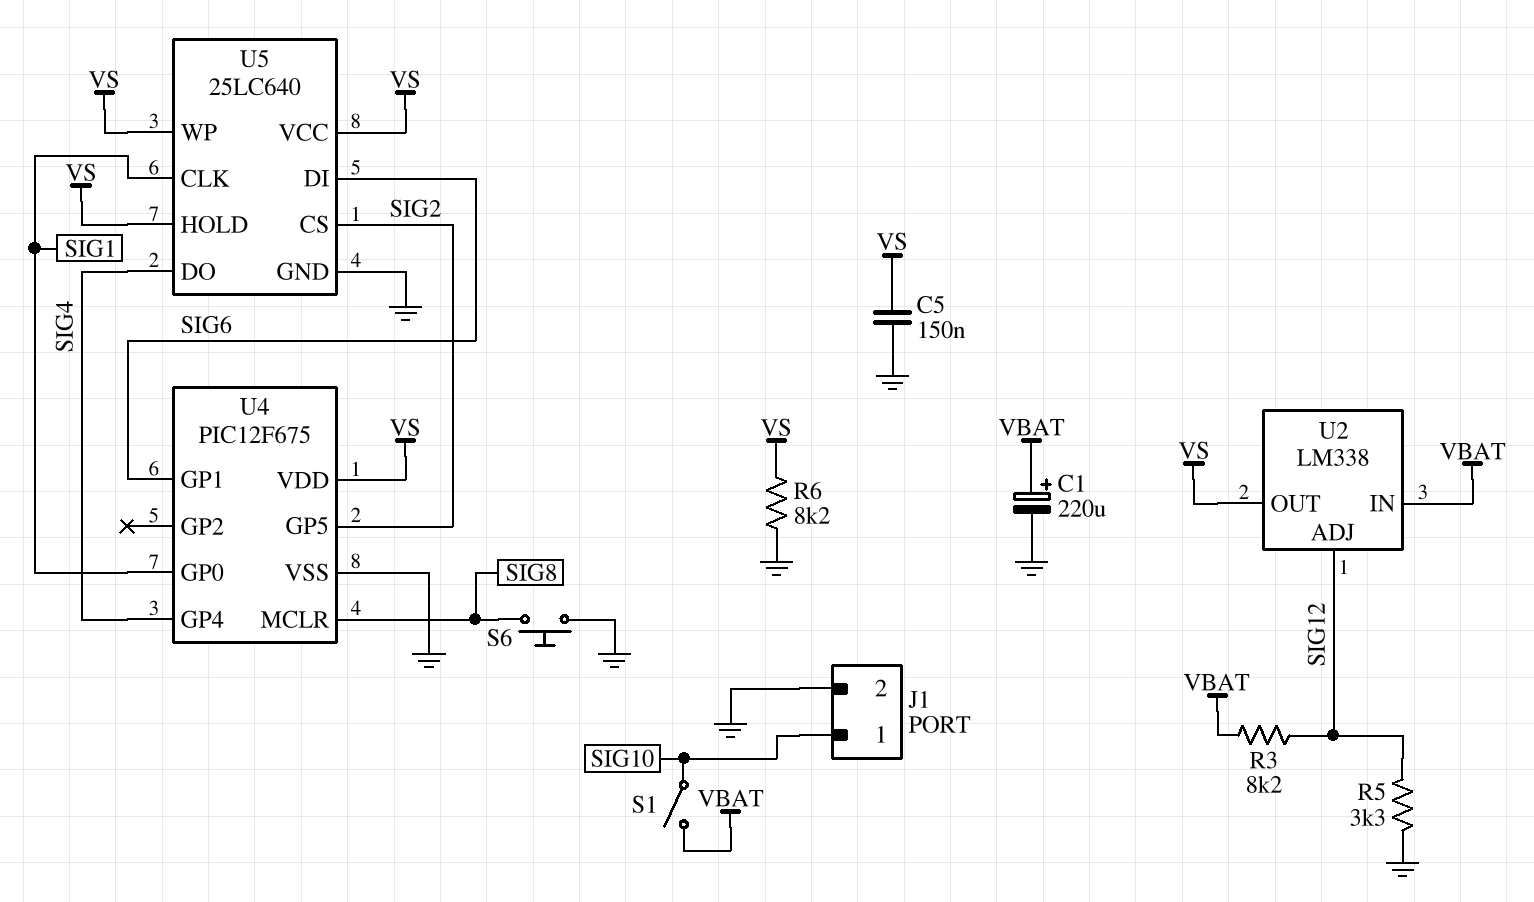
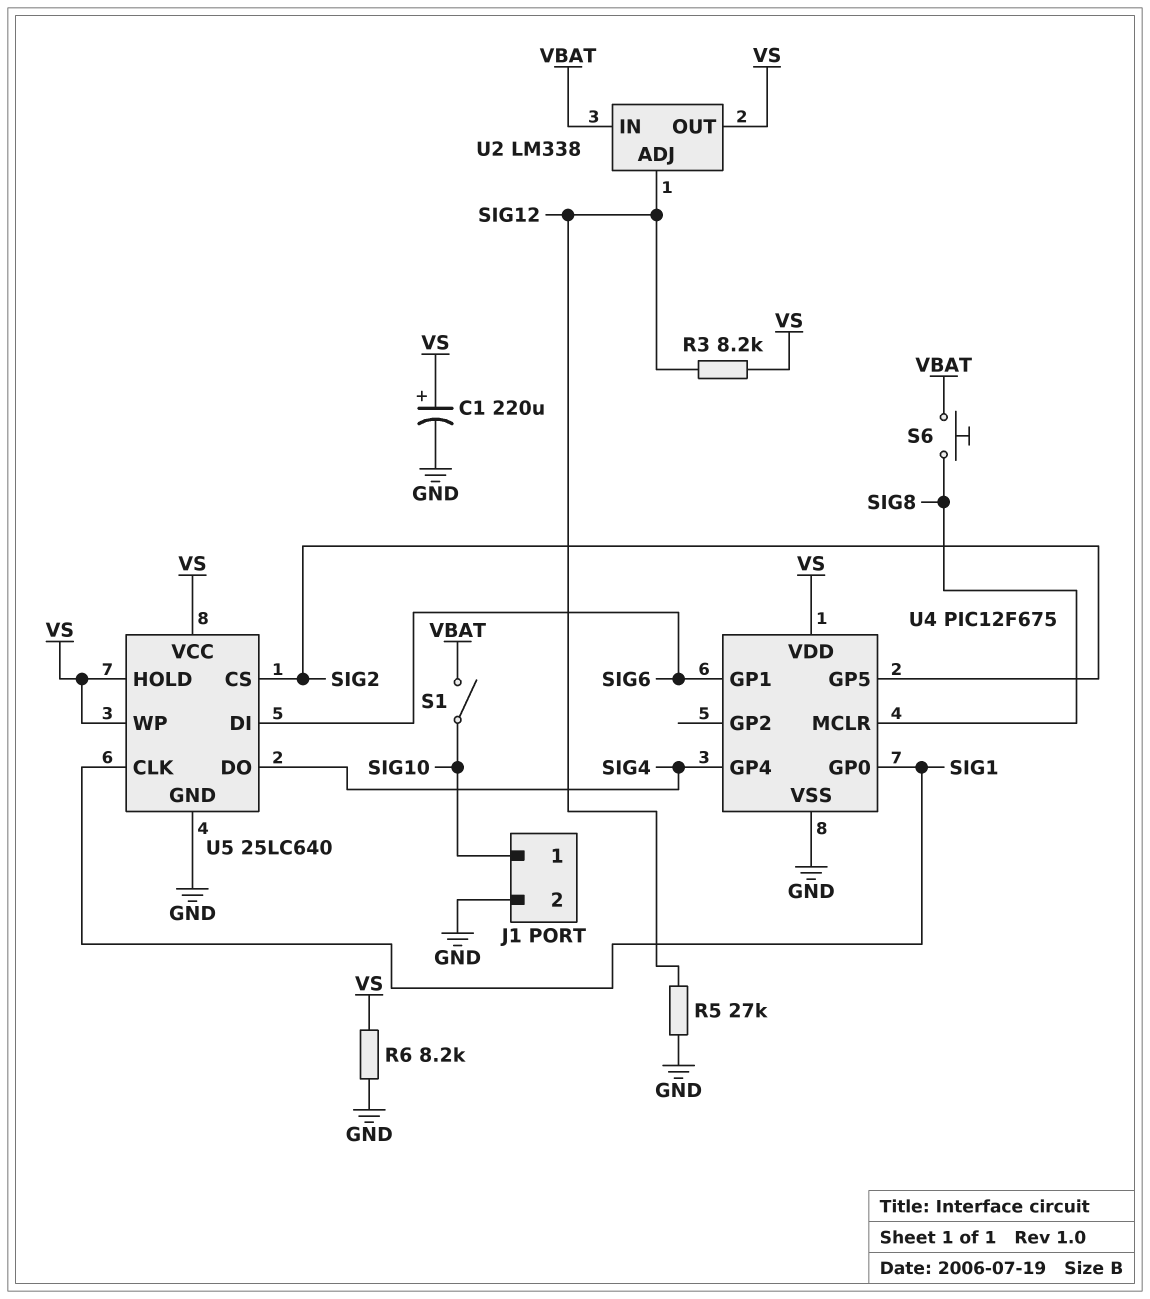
C1: 220uF (plus VBAT, minus GND) -> 220uF (plus VS, minus GND)
C5: 150nF (GND, VS) -> none
R3: 8.2k (SIG12, VBAT) -> 8.2k (SIG12, VS)
R5: 3.3k (GND, SIG12) -> 27k (GND, SIG12)
S6: button (GND, SIG8) -> button (SIG8, VBAT)

